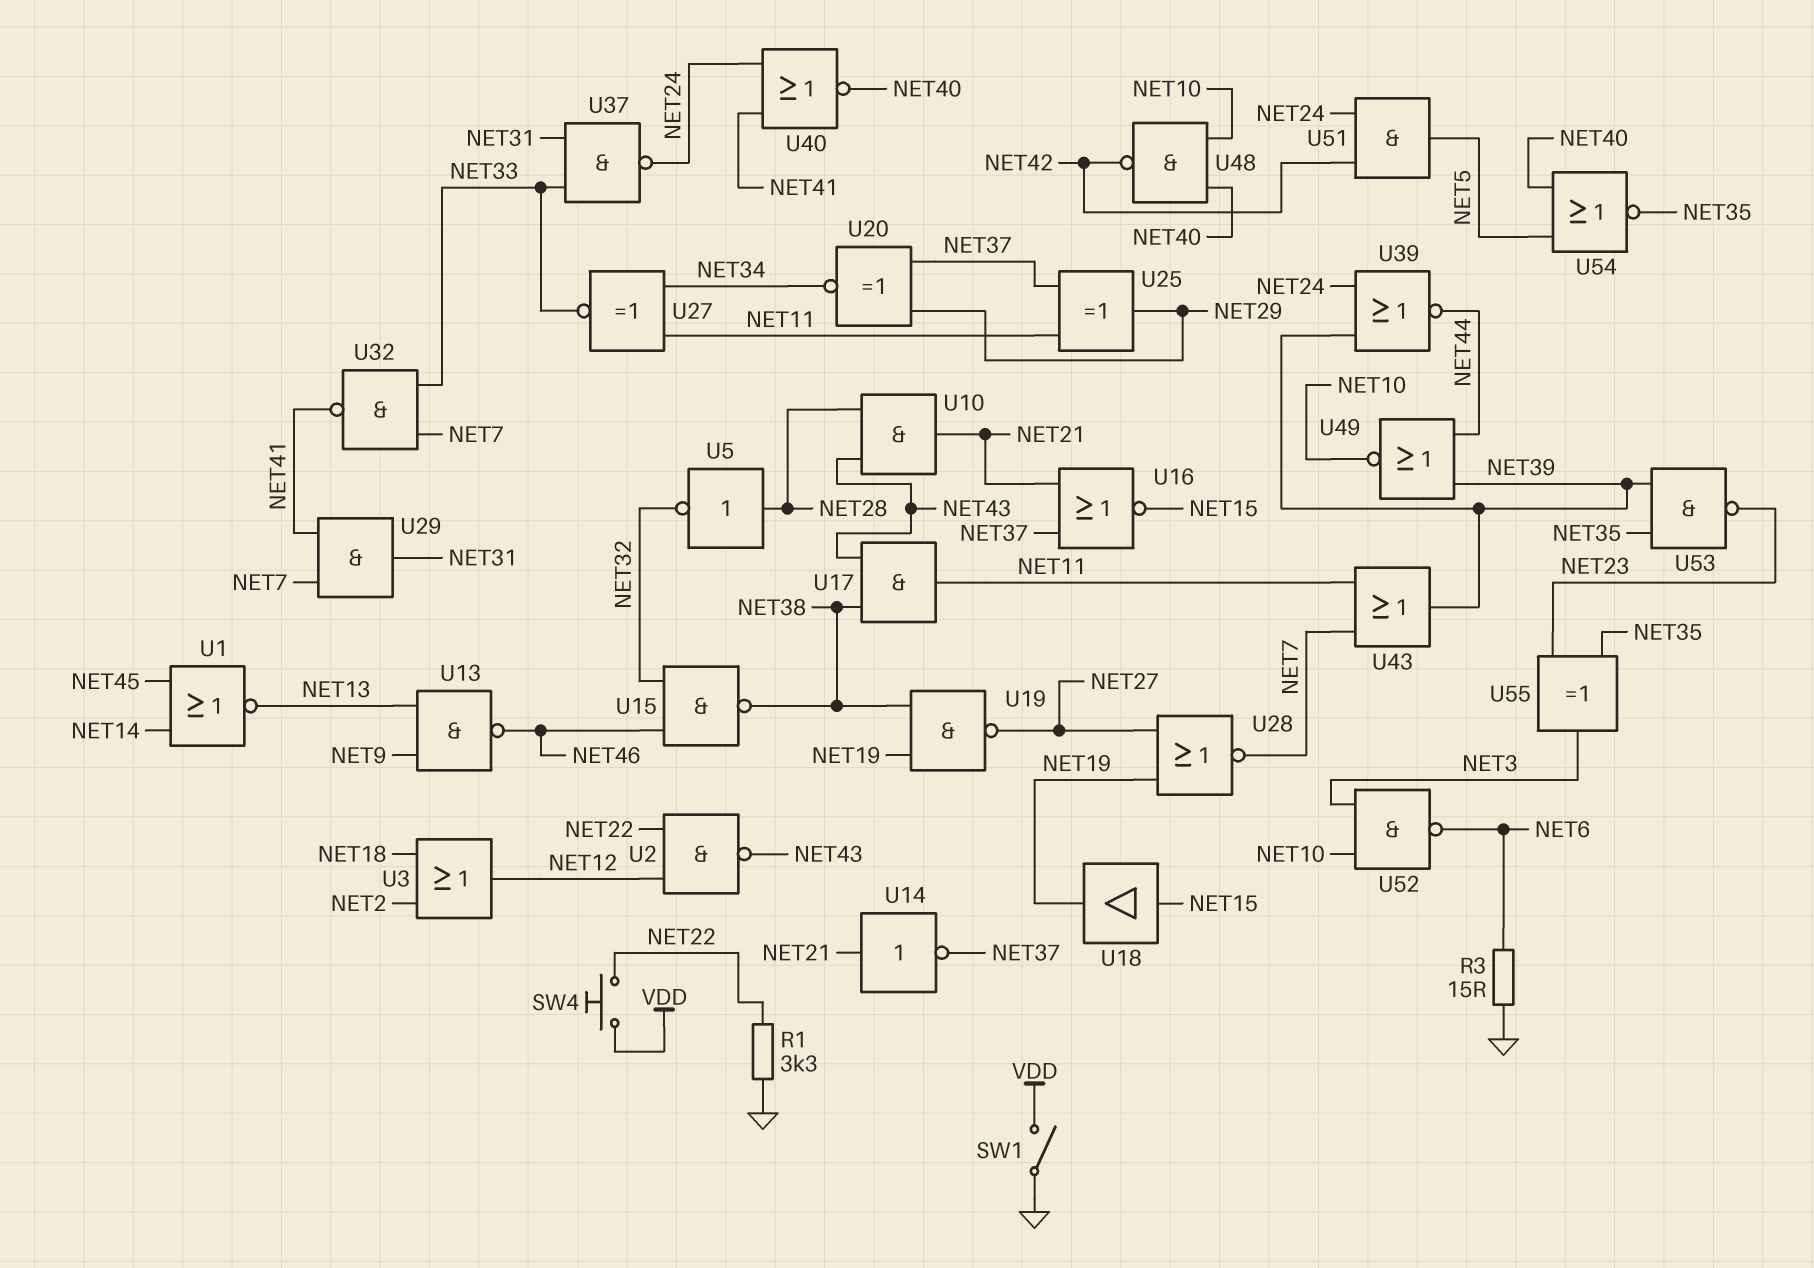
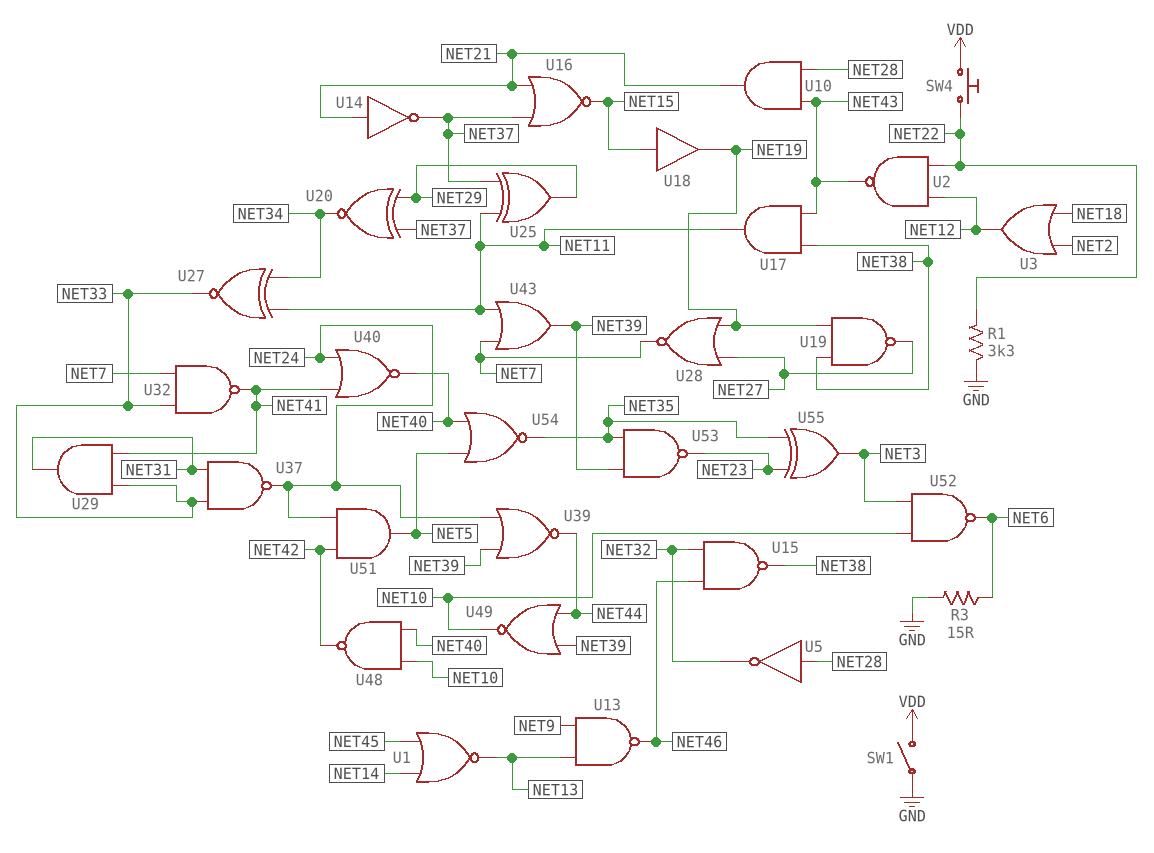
U29: AND (in NET7, in NET41, out NET31) -> AND (in NET33, in NET41, out NET31)

